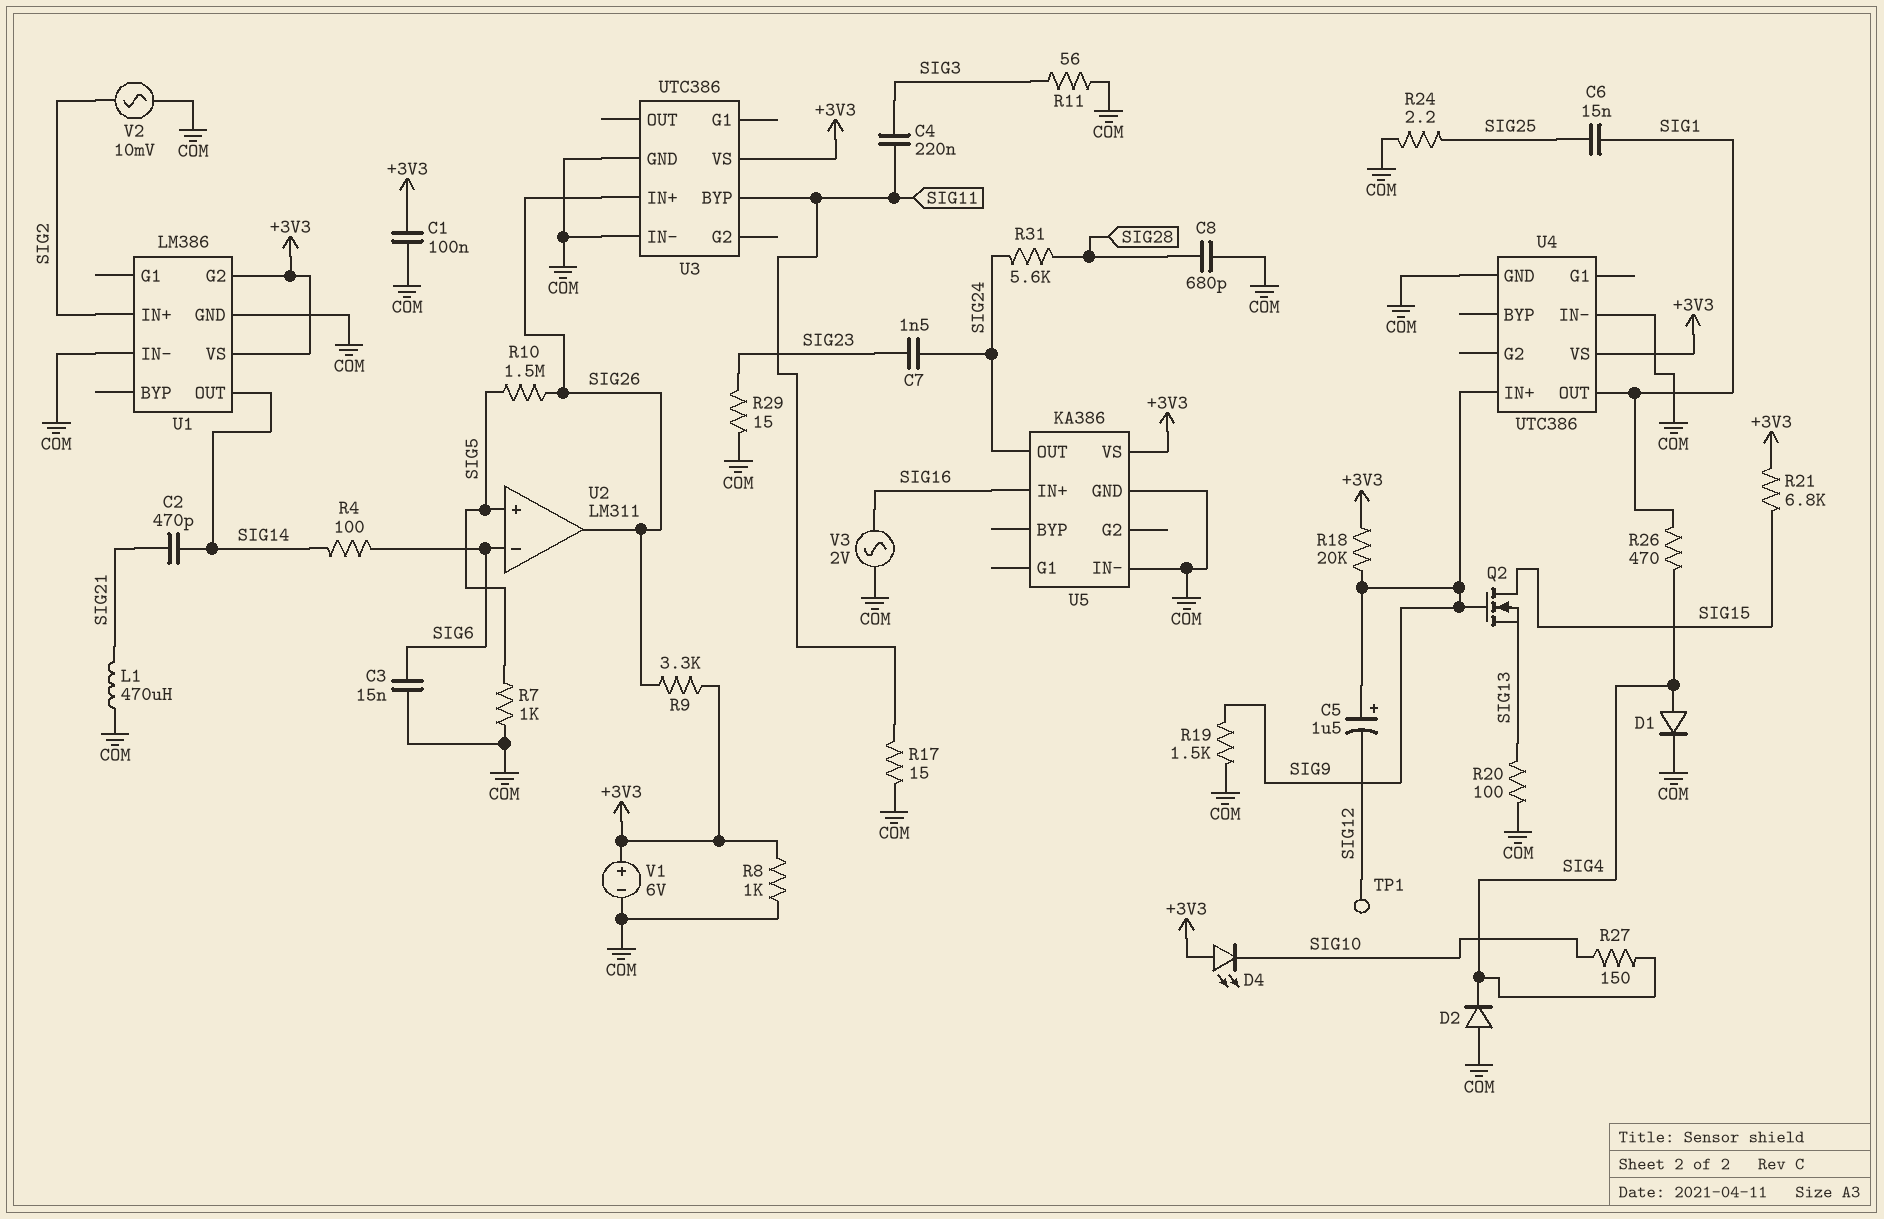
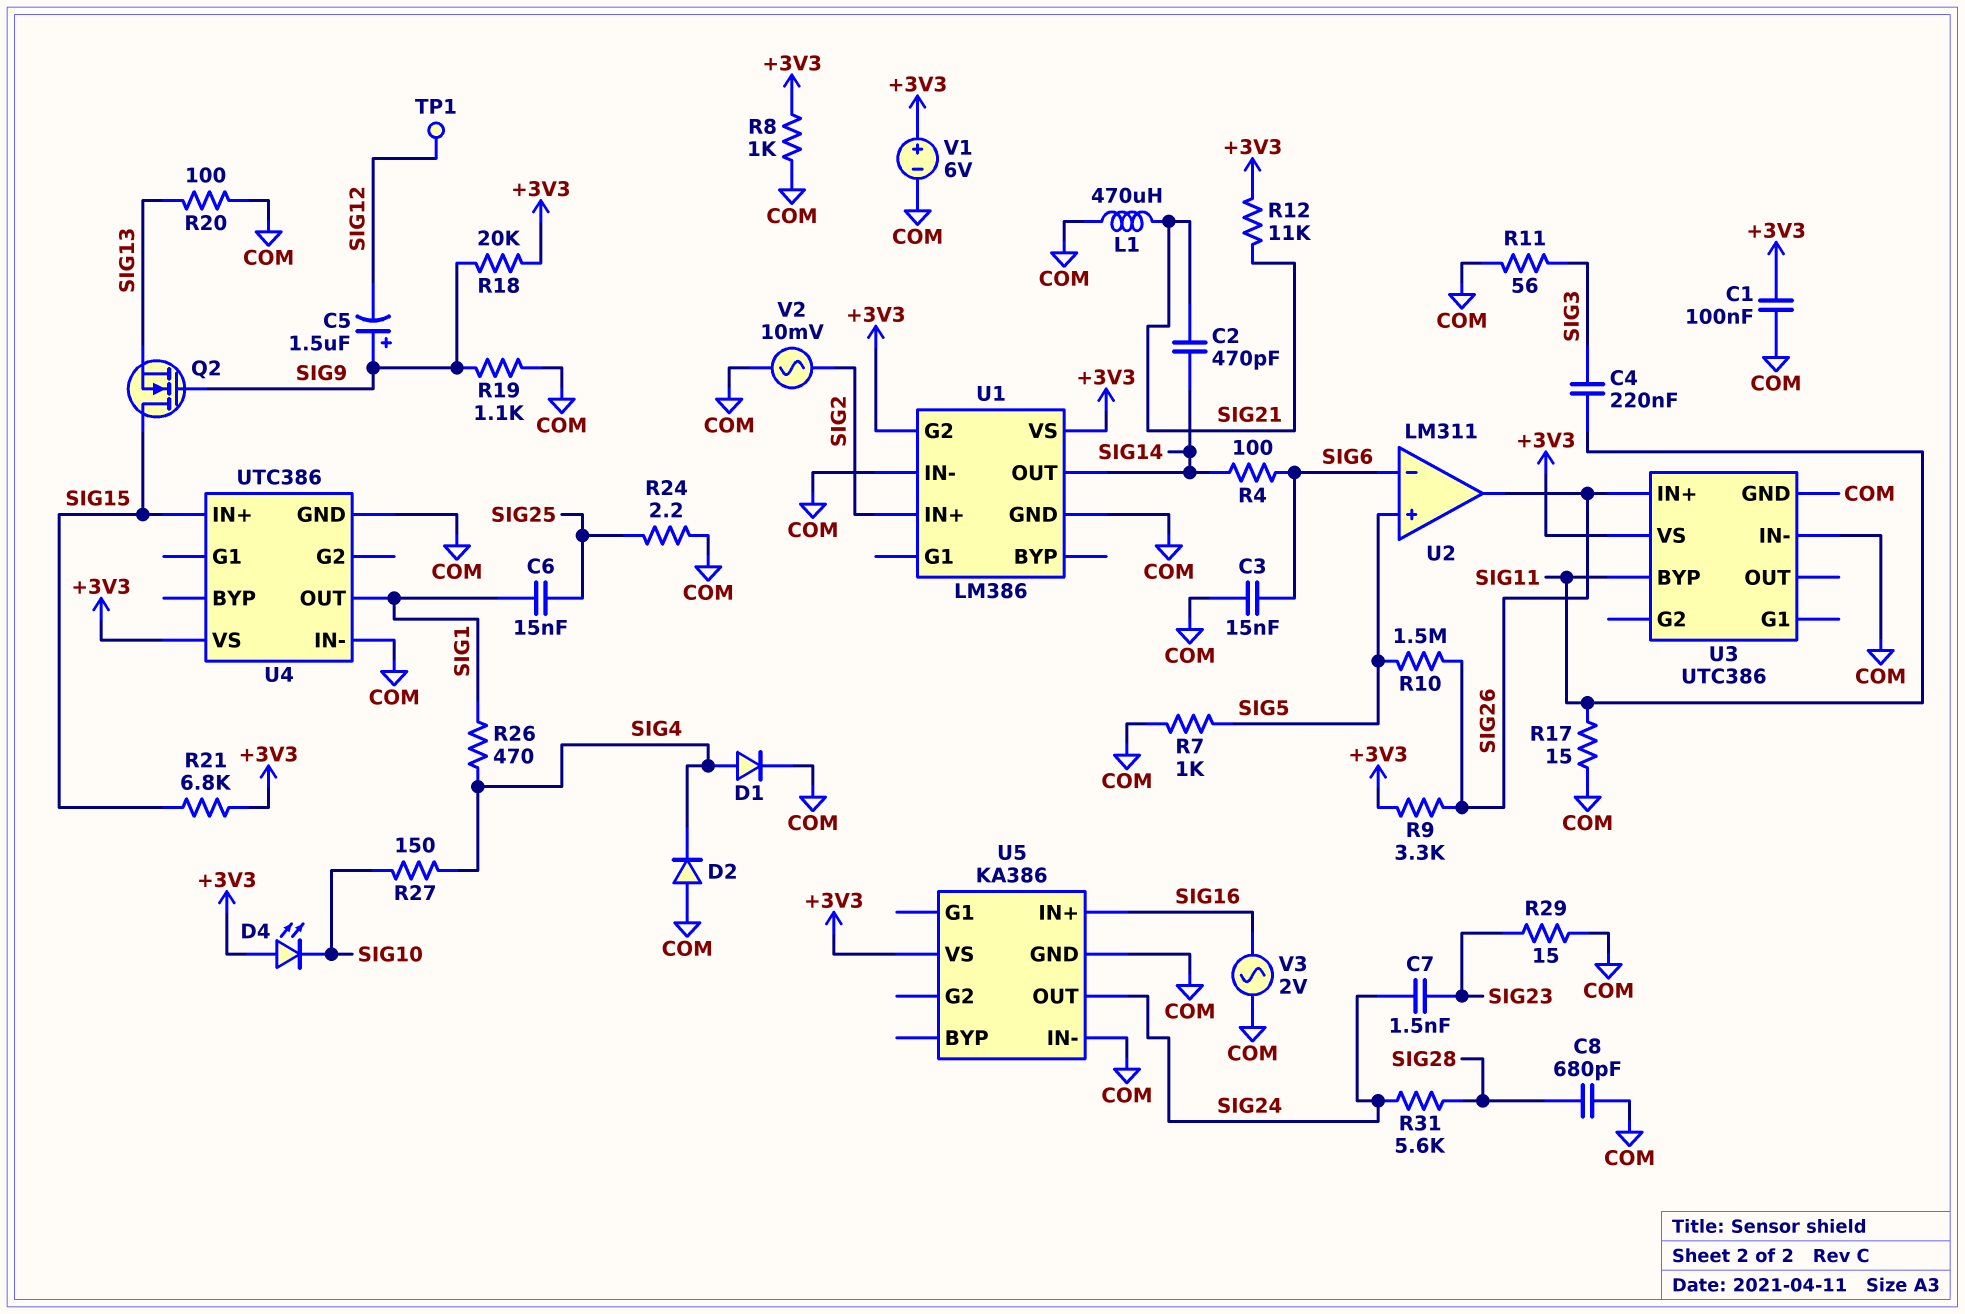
R12: none -> 11k (+3V3, SIG21)
R19: 1.5k (COM, SIG9) -> 1.1k (COM, SIG9)
U4 pin IN+: SIG9 -> SIG15

